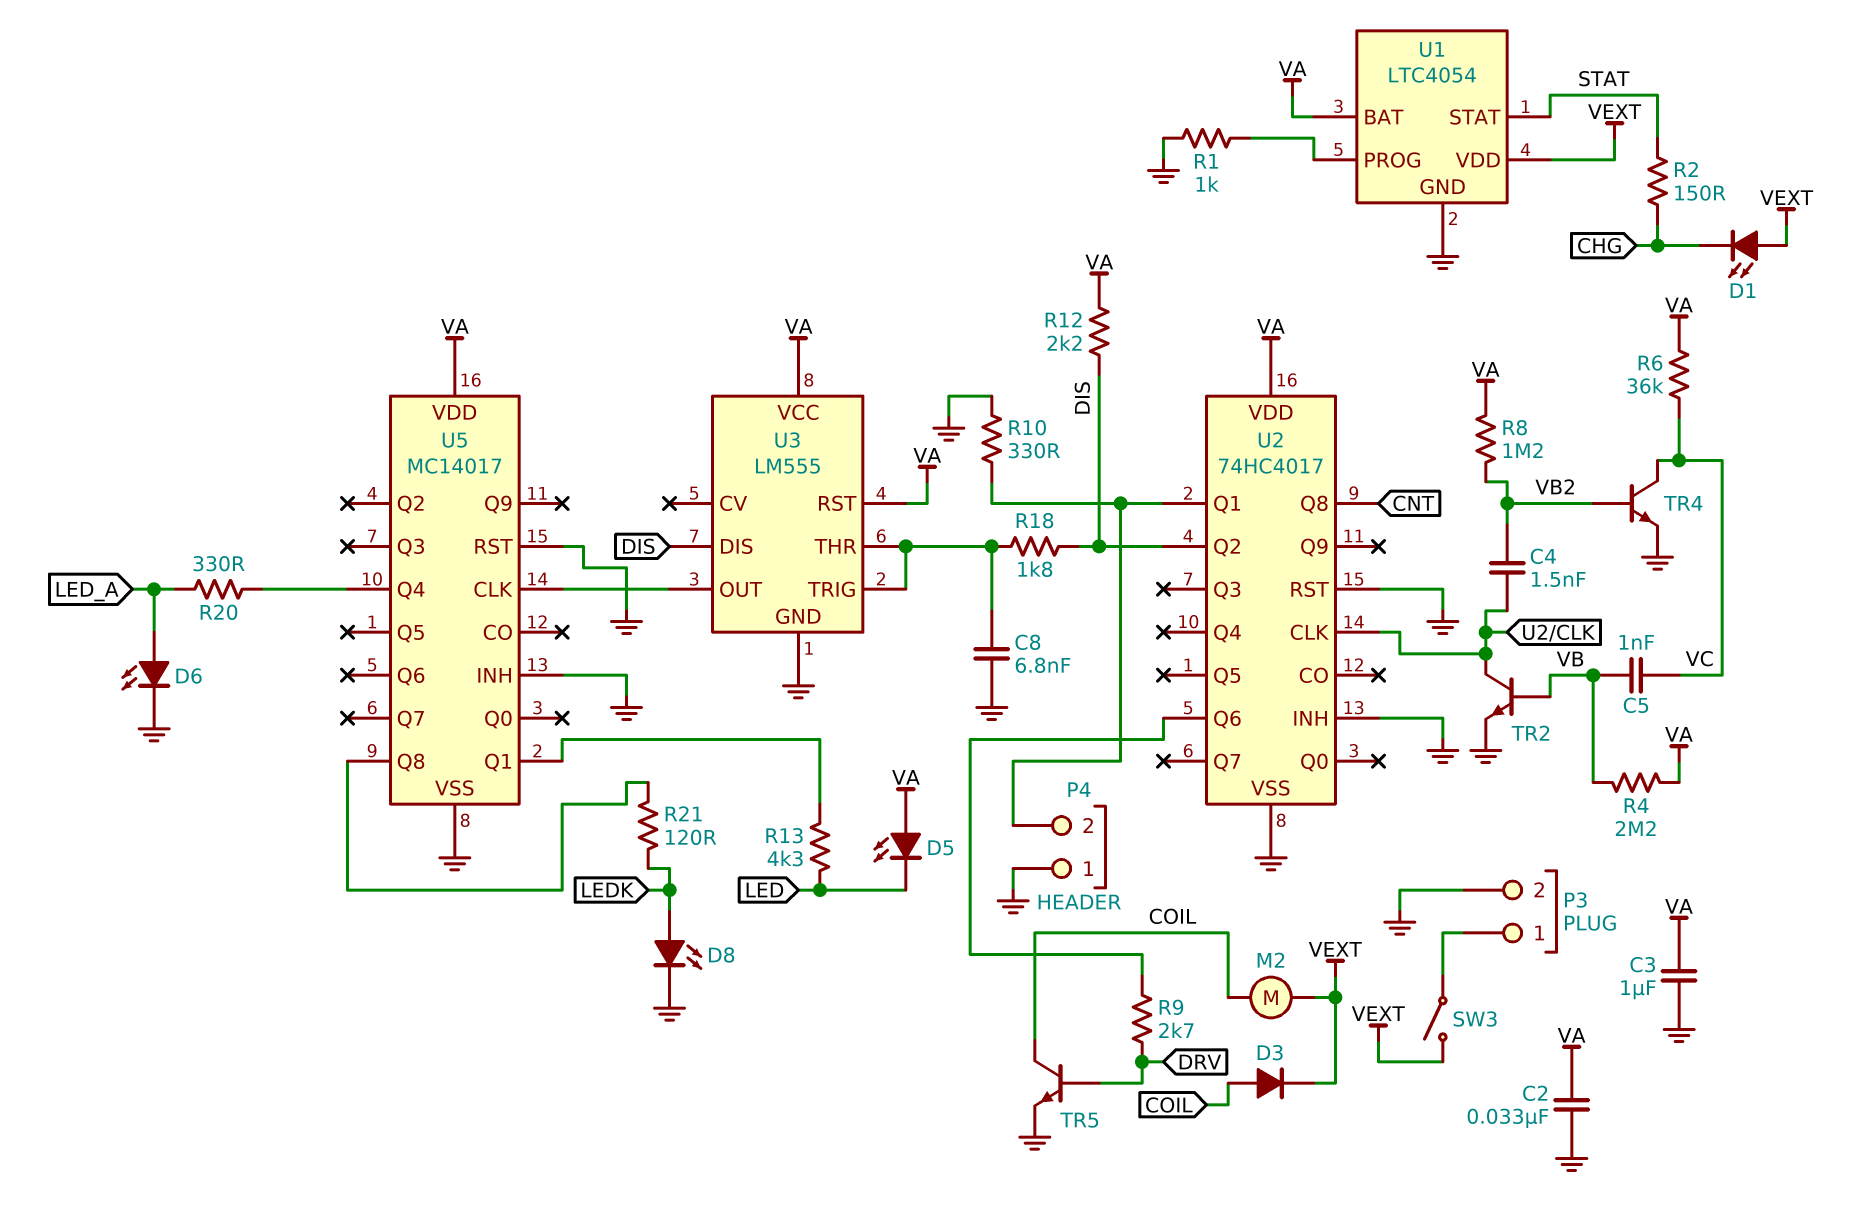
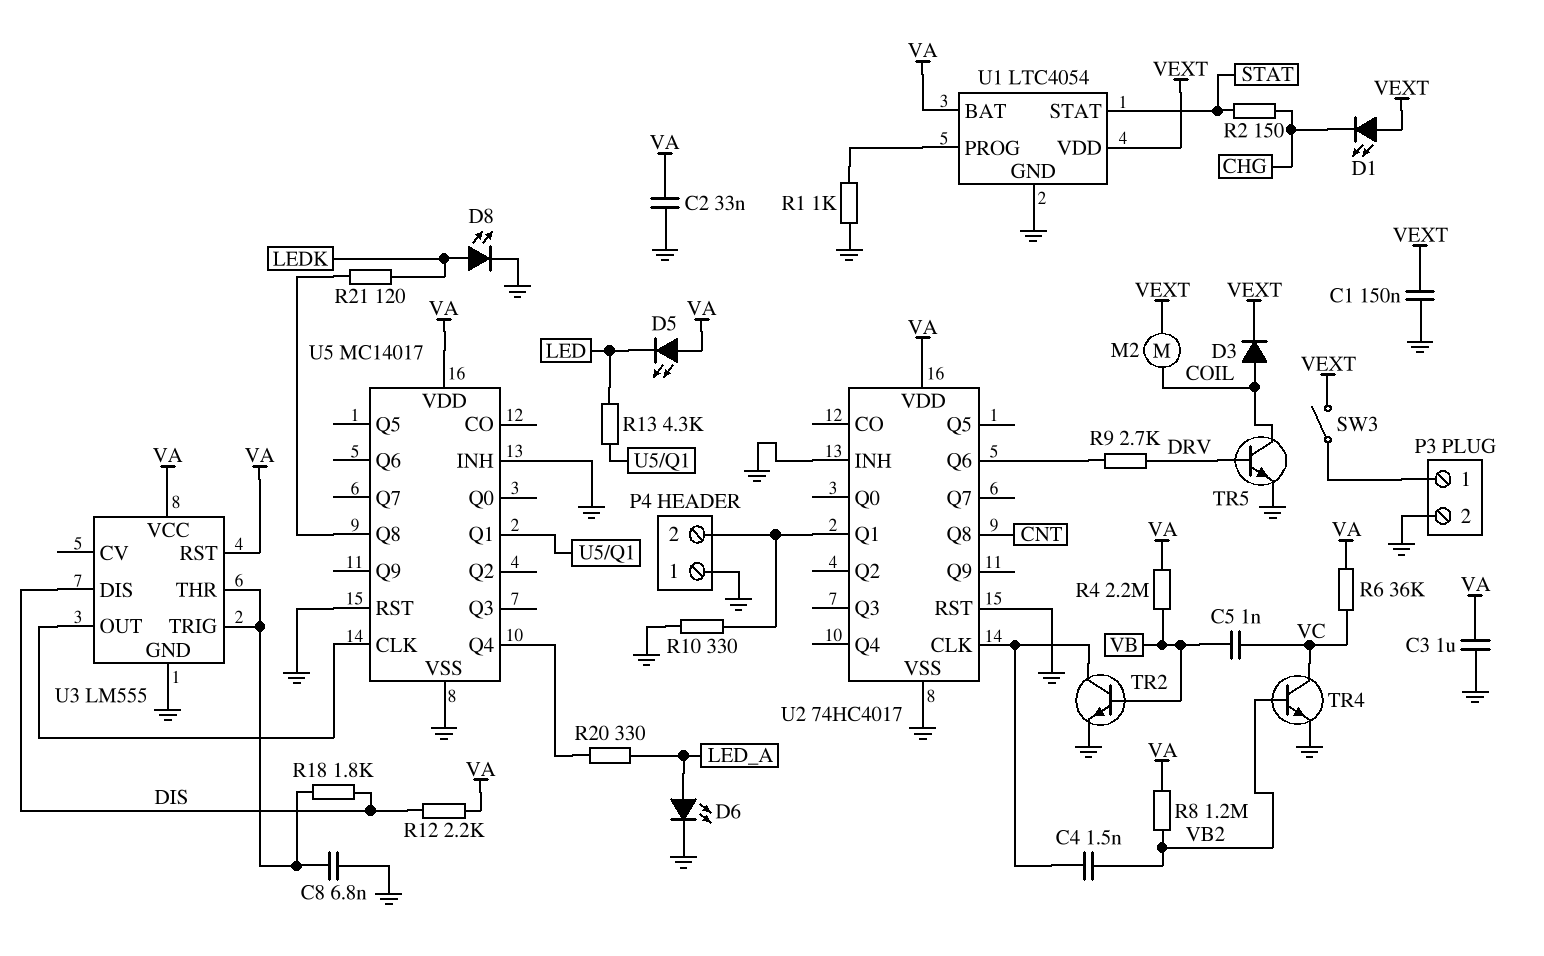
C1: none -> 150nF (GND, VEXT)
U2 pin Q2: DIS -> none

